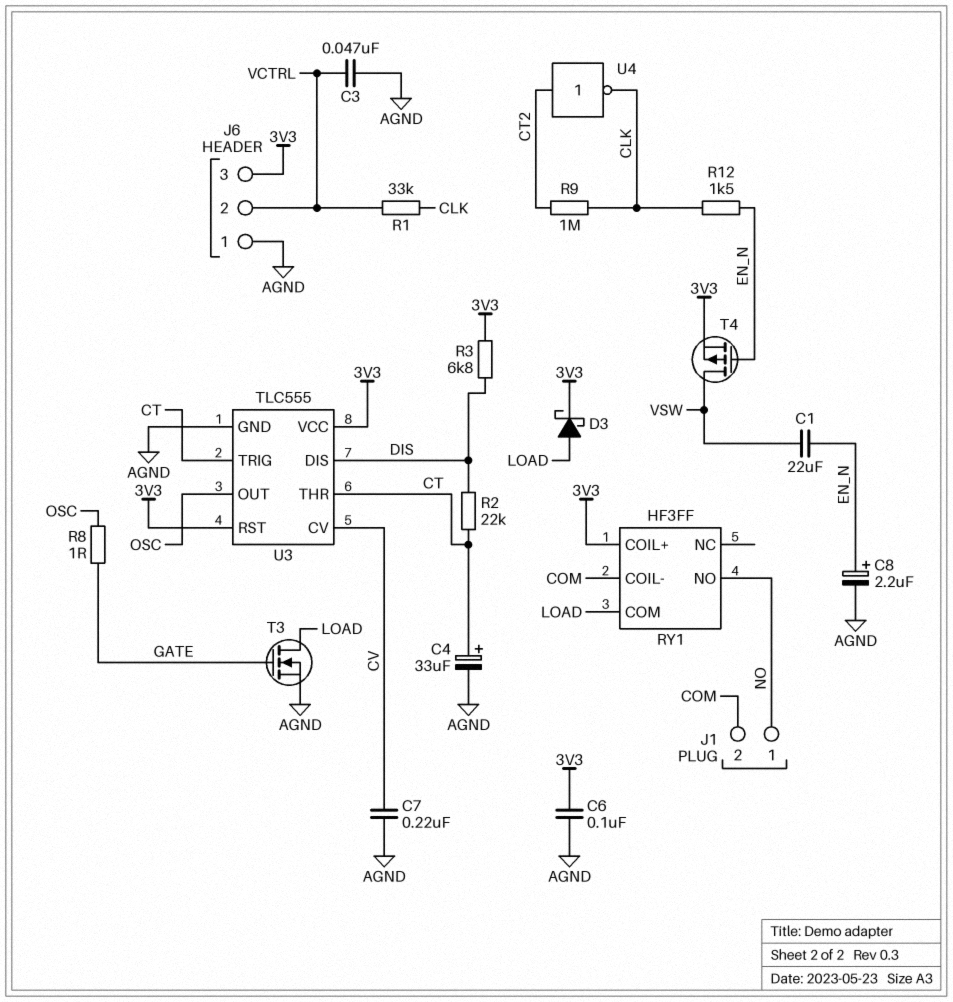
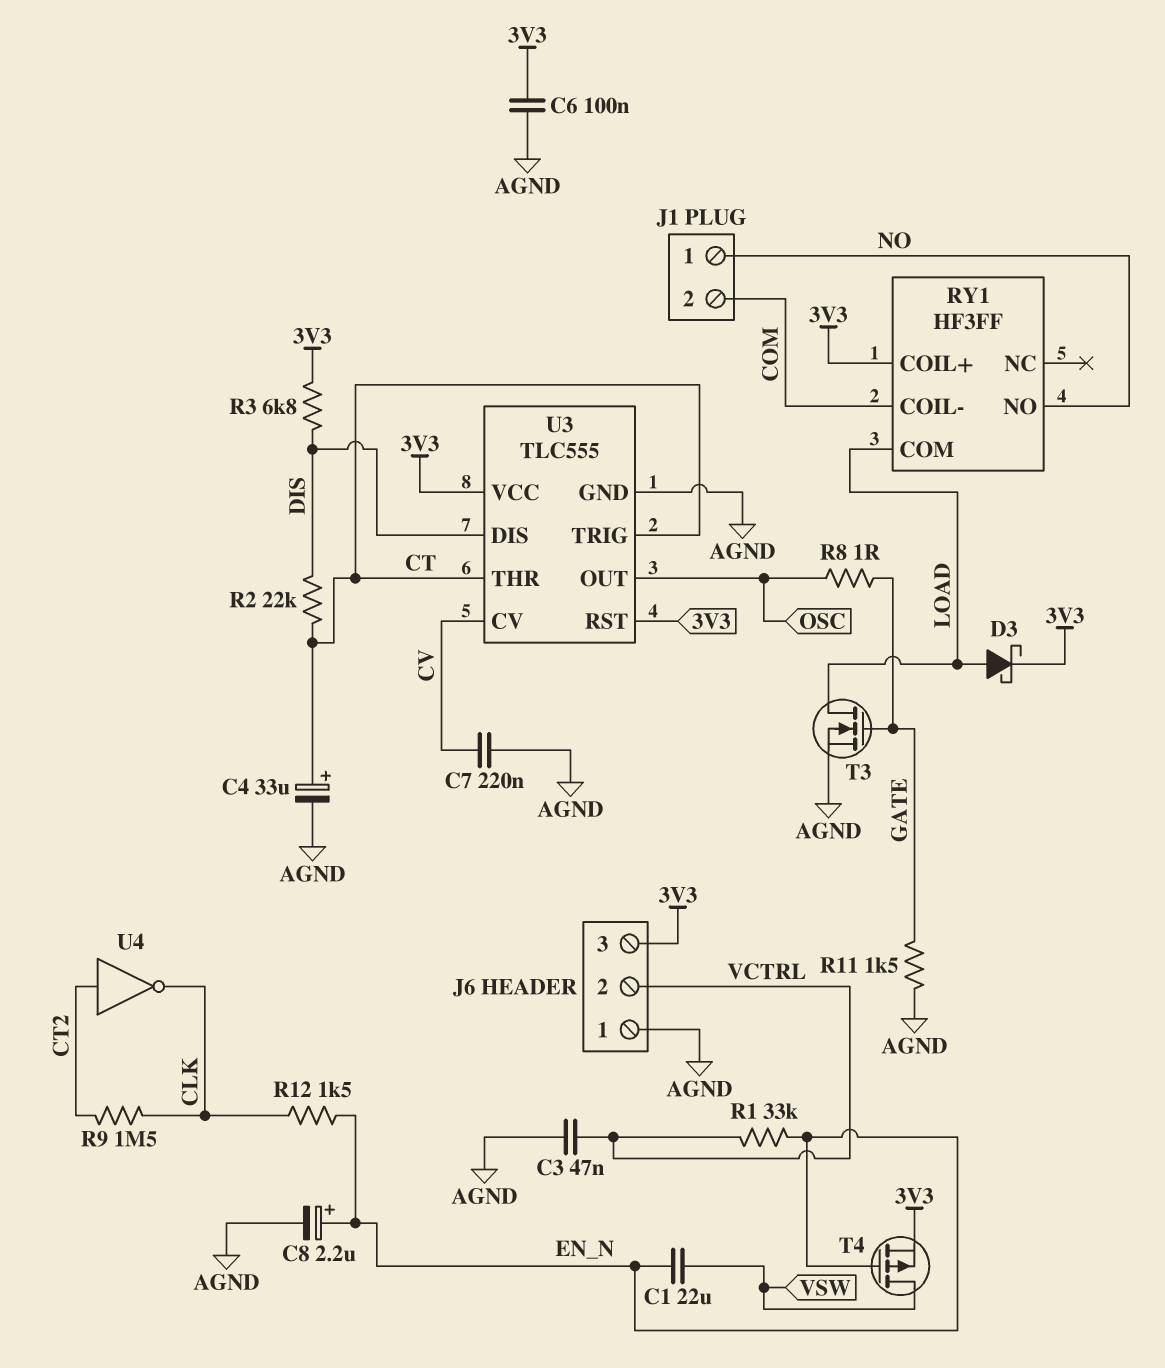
R1: 33k (CLK, VCTRL) -> 33k (EN_N, VCTRL)
R9: 1M (CLK, CT2) -> 1.5M (CLK, CT2)
R11: none -> 1.5k (AGND, GATE)

